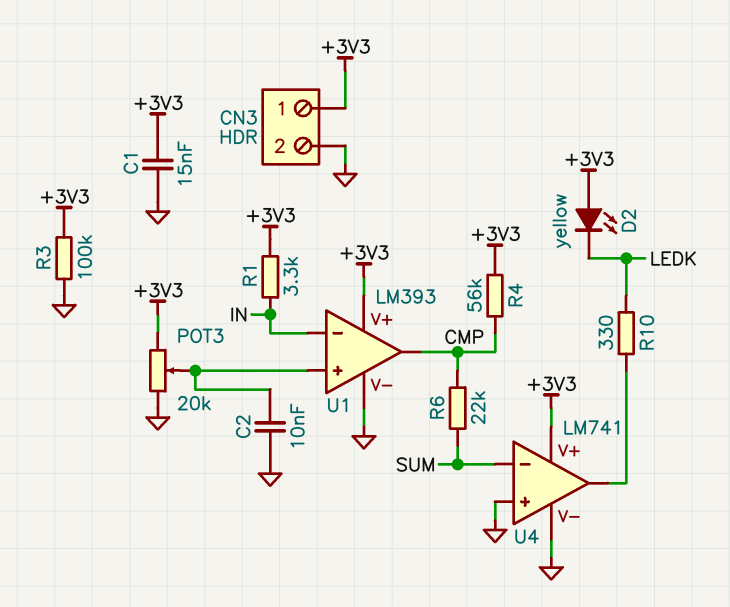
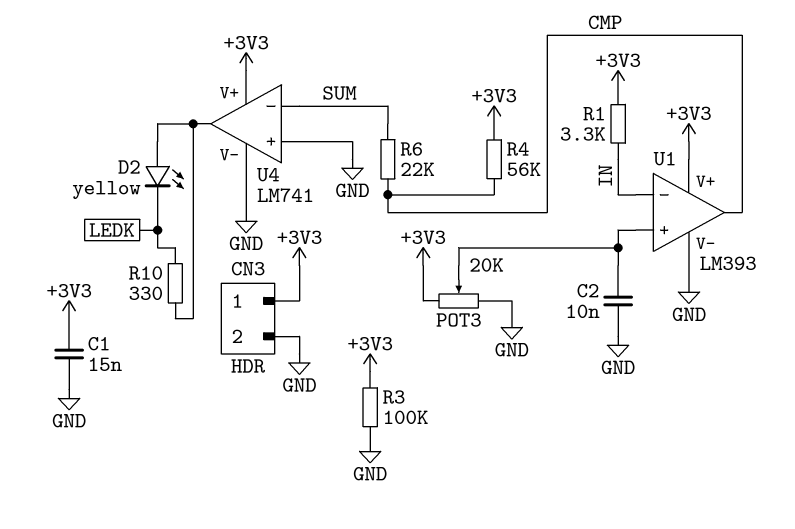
D2: LED yellow (A +3V3, K LEDK) -> LED yellow (A U4/out, K LEDK)

